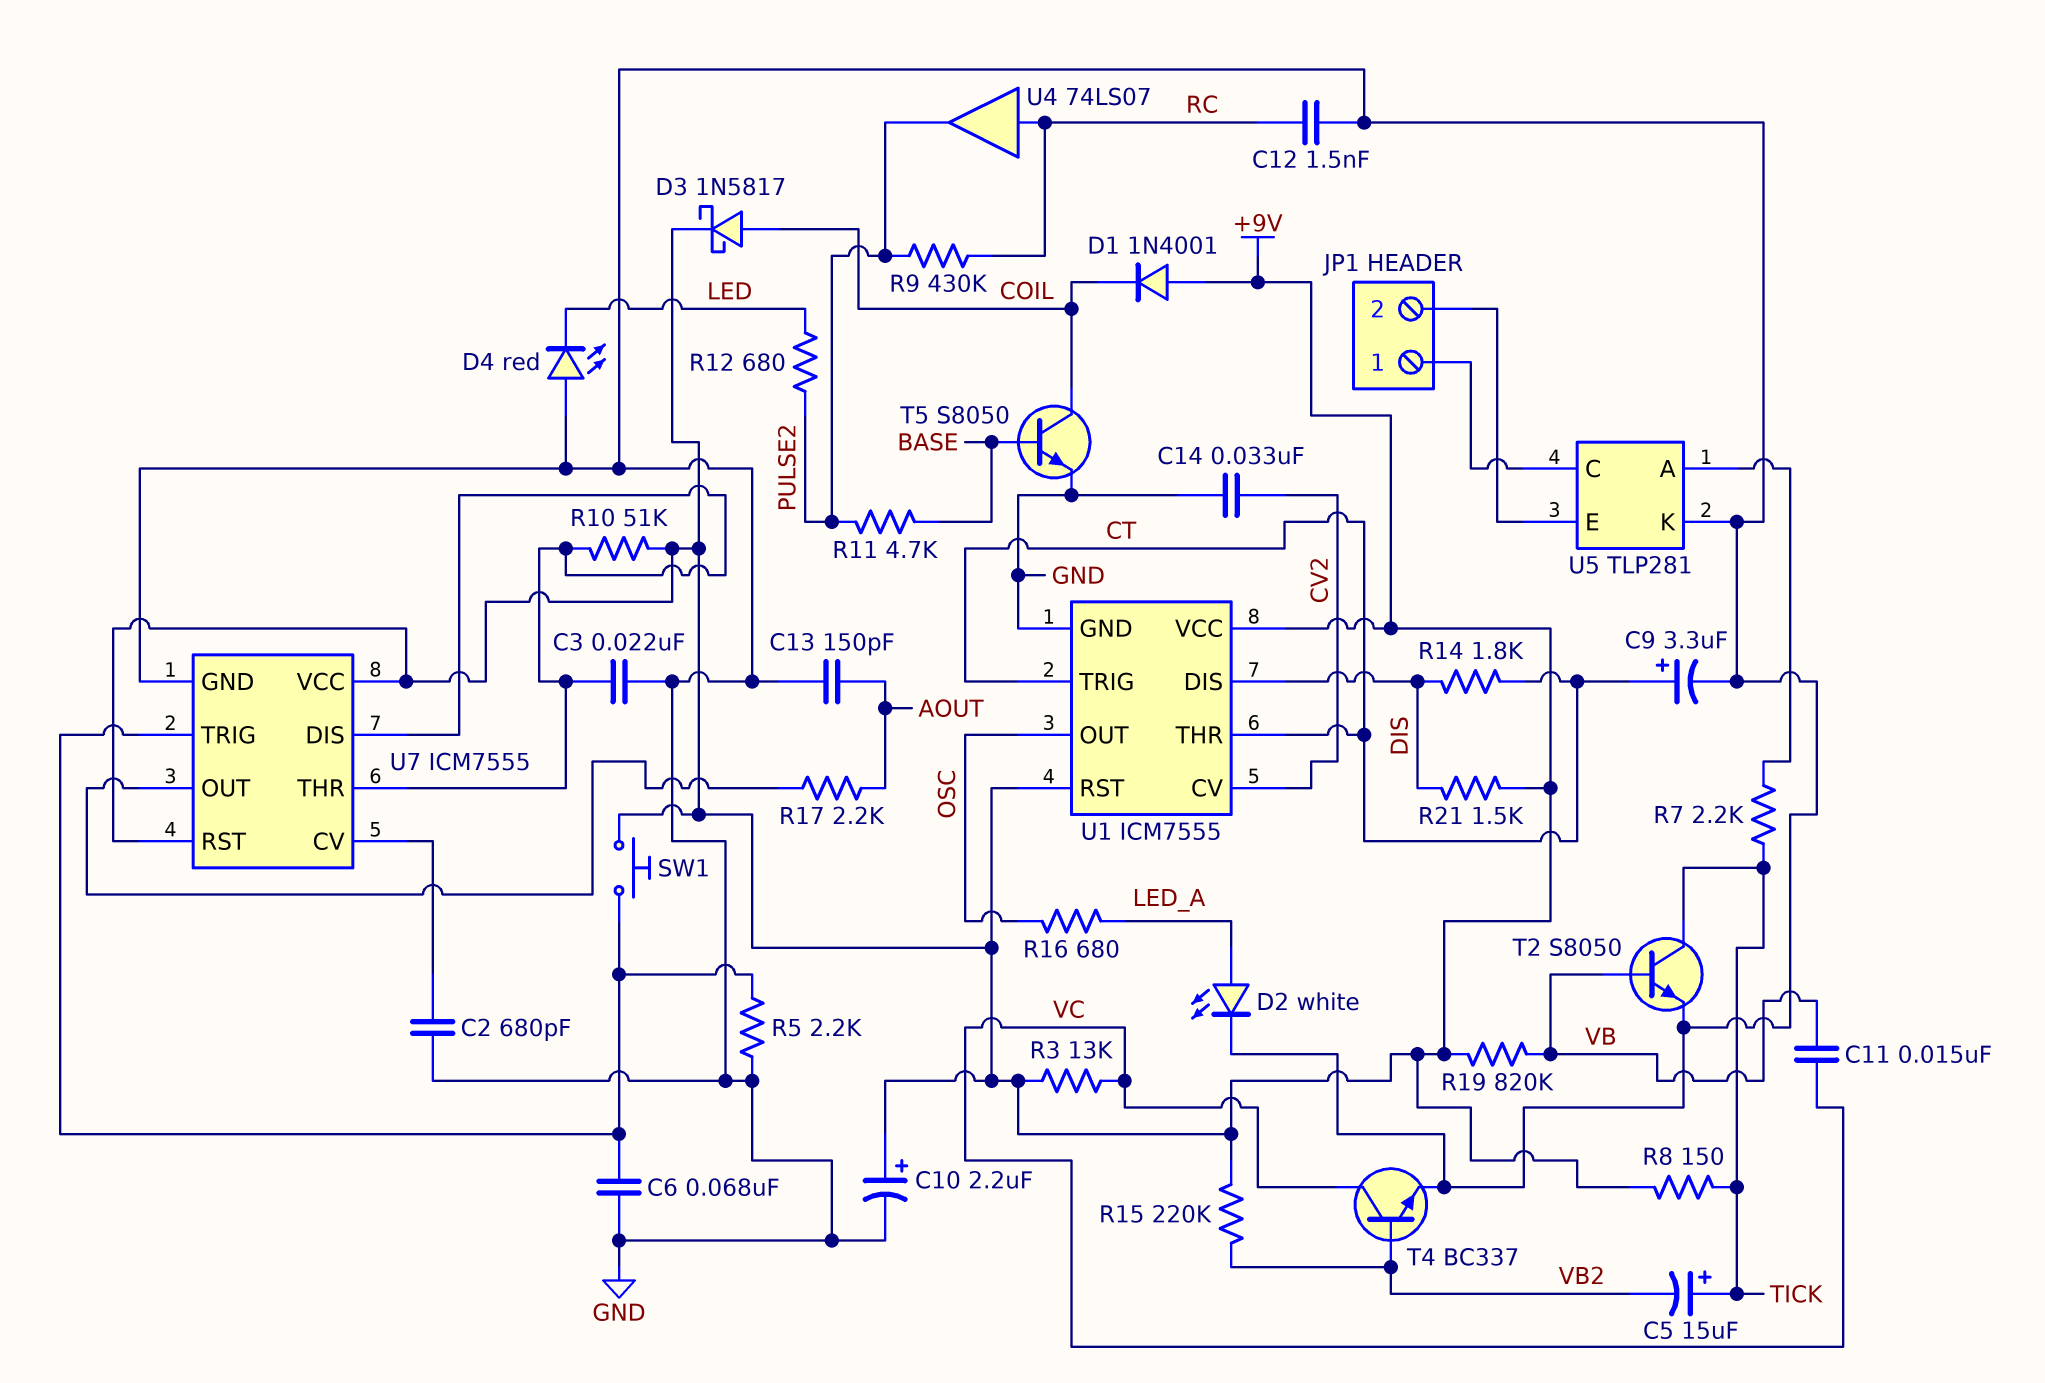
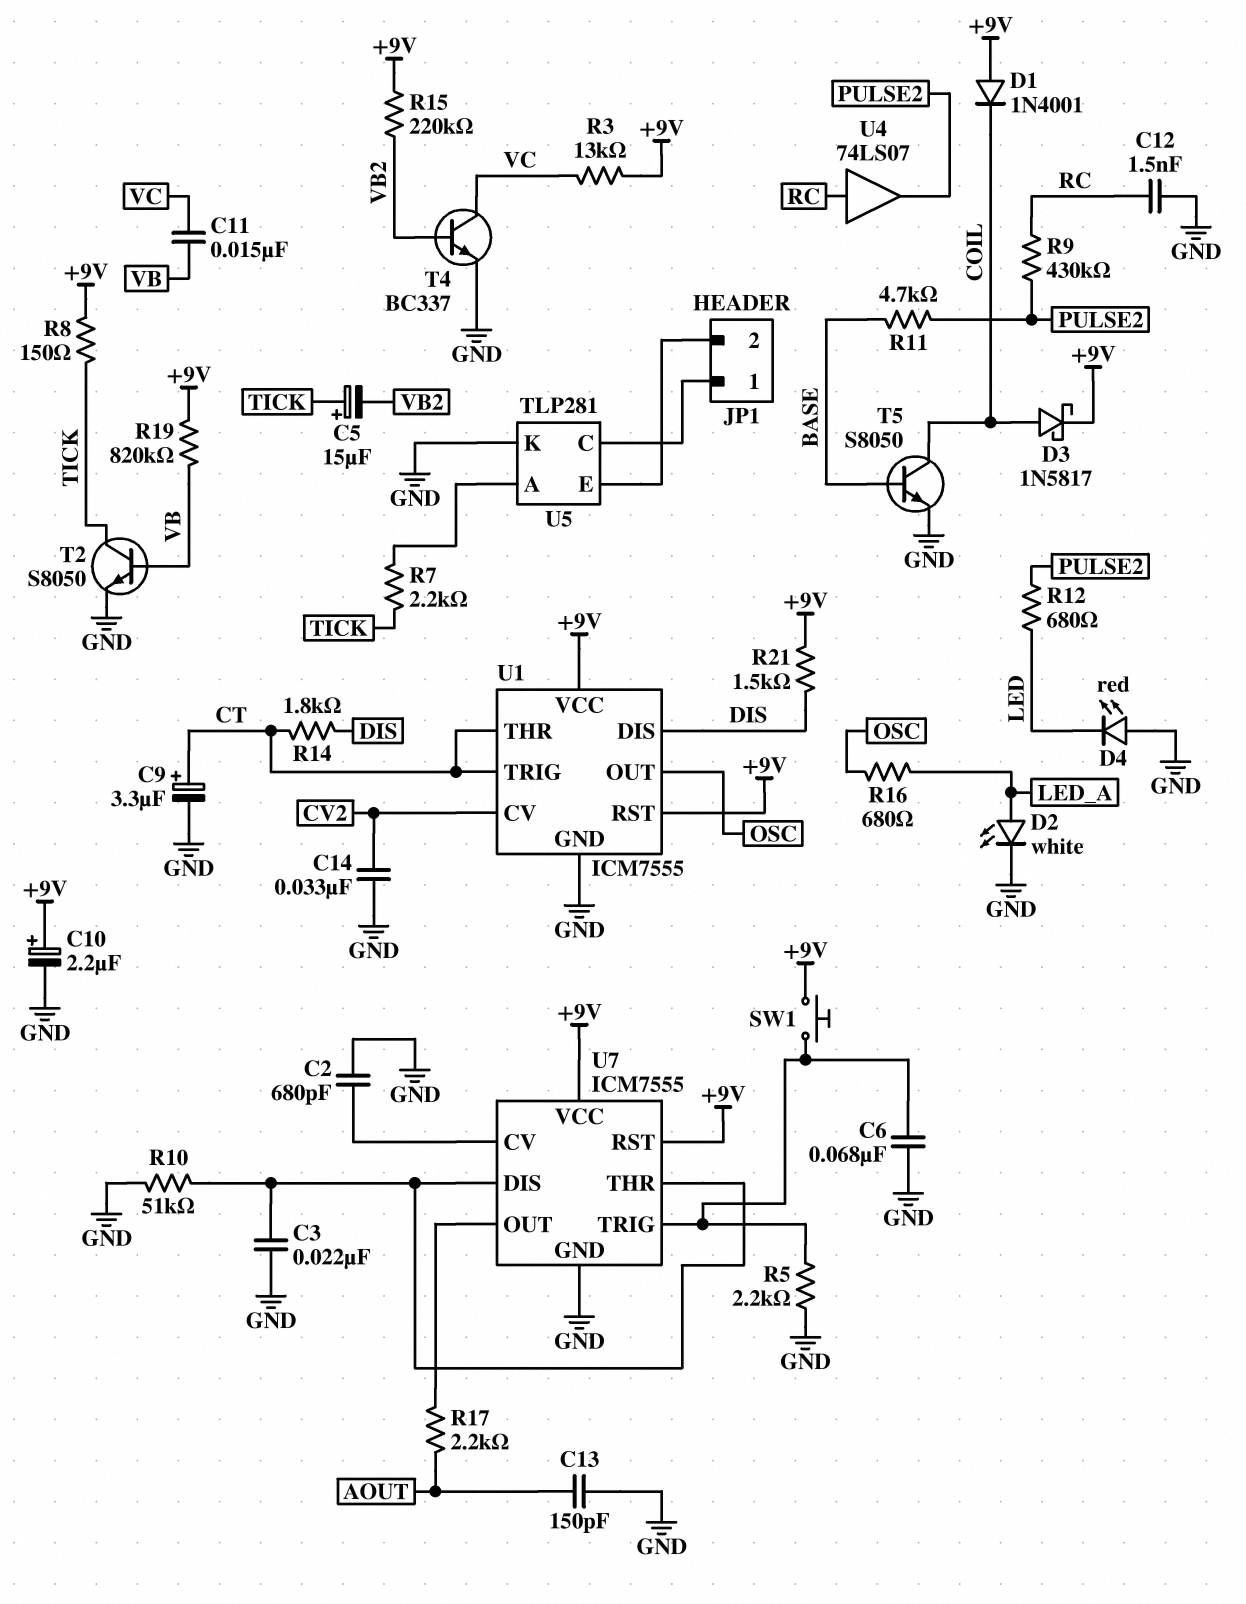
R10: 51k (+9V, U7/DIS) -> 51k (GND, U7/DIS)

